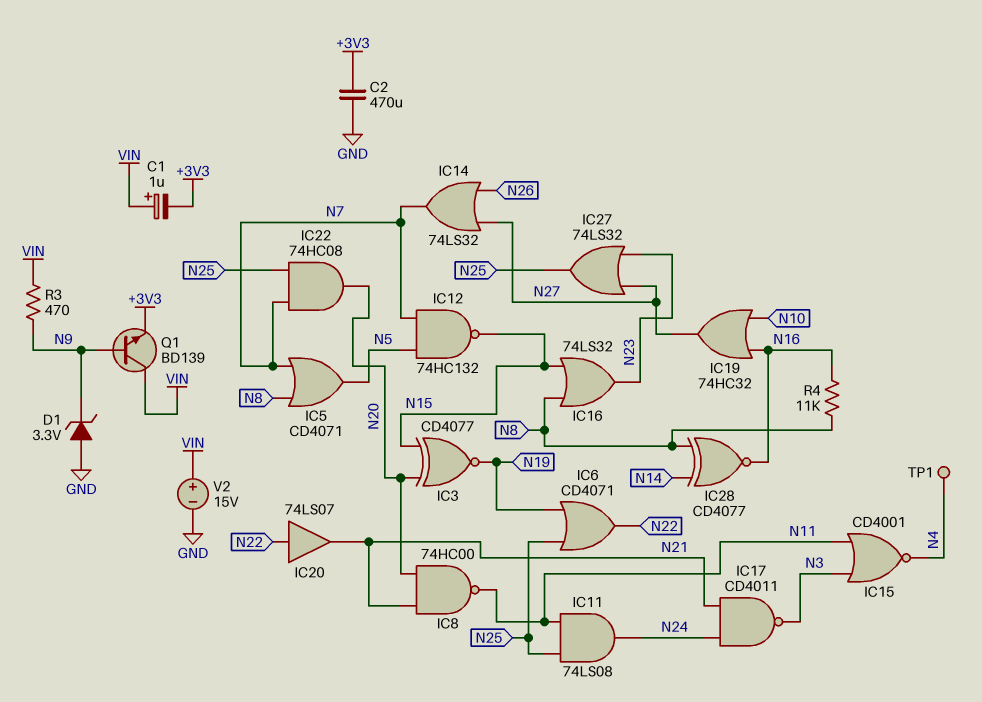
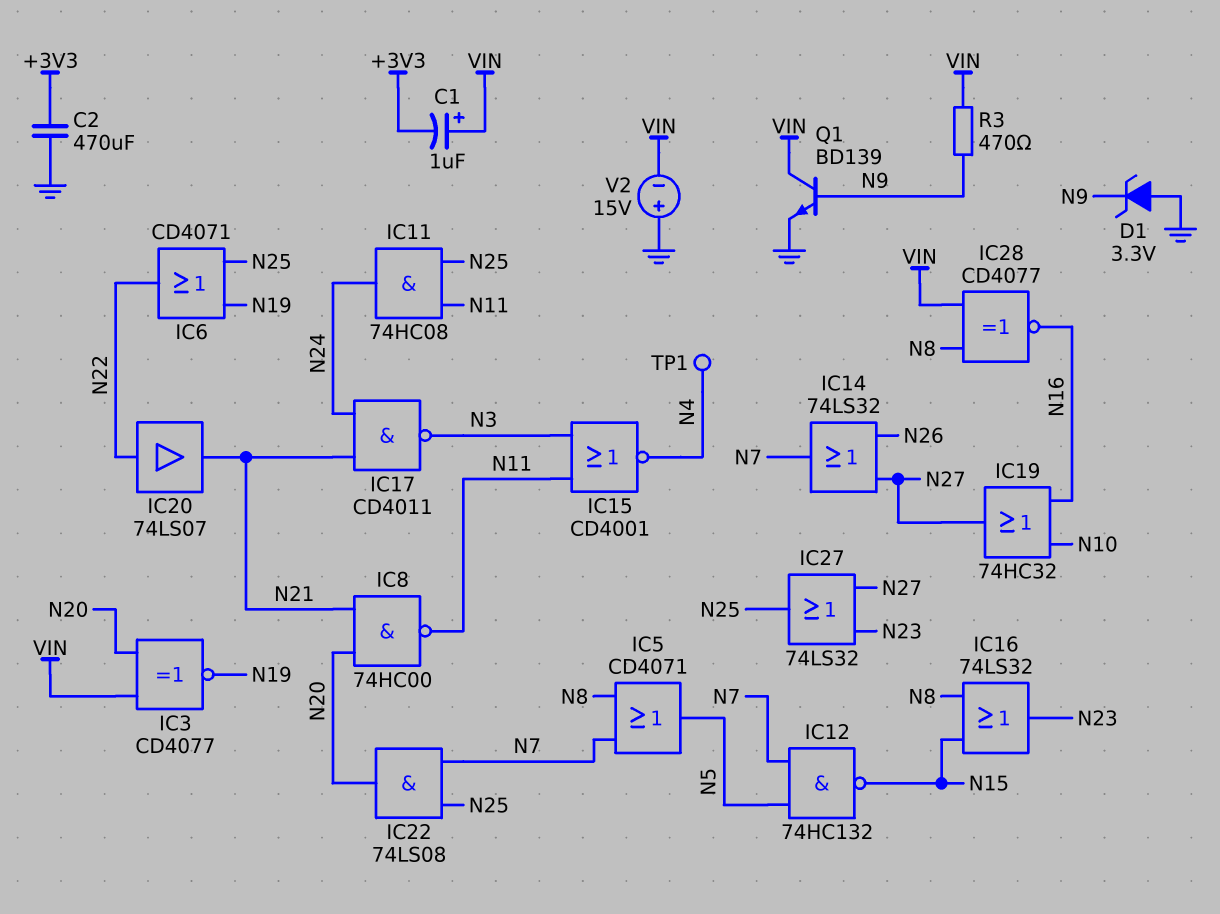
IC3: XNOR CD4077 (in N15, in N20, out N19) -> XNOR CD4077 (in N20, in VIN, out N19)
IC11: AND 74LS08 (in N11, in N25, out N24) -> AND 74HC08 (in N11, in N25, out N24)
IC22: AND 74HC08 (in N7, in N25, out N20) -> AND 74LS08 (in N7, in N25, out N20)
IC28: XNOR CD4077 (in N8, in N14, out N16) -> XNOR CD4077 (in N8, in VIN, out N16)
Q1: NPN BD139 (B N9, C VIN, E +3V3) -> NPN BD139 (B N9, C VIN, E GND)
R4: 11k (N8, N16) -> none
V2: 15V (plus VIN, minus GND) -> 15V (plus GND, minus VIN)

